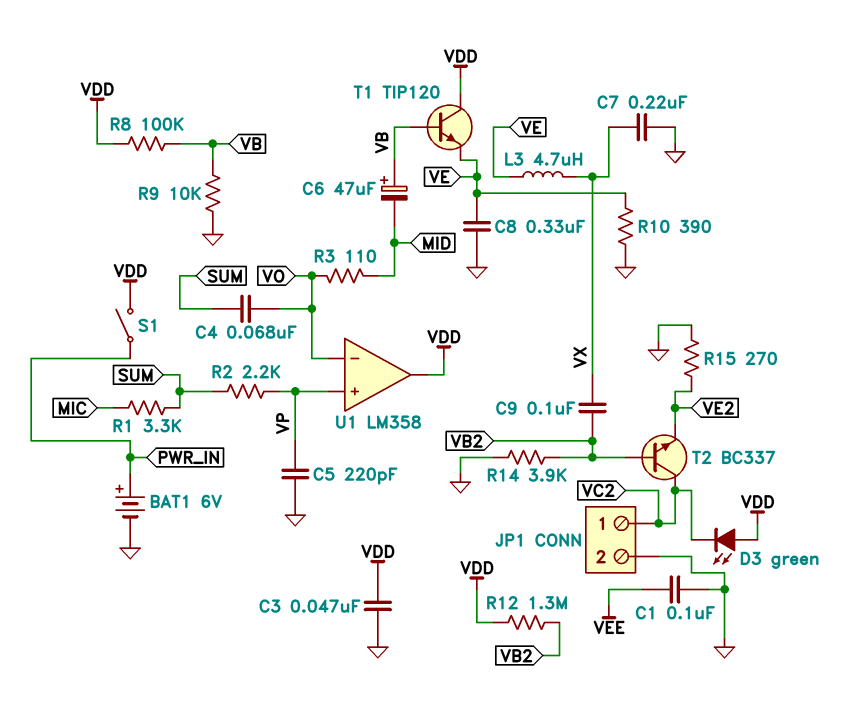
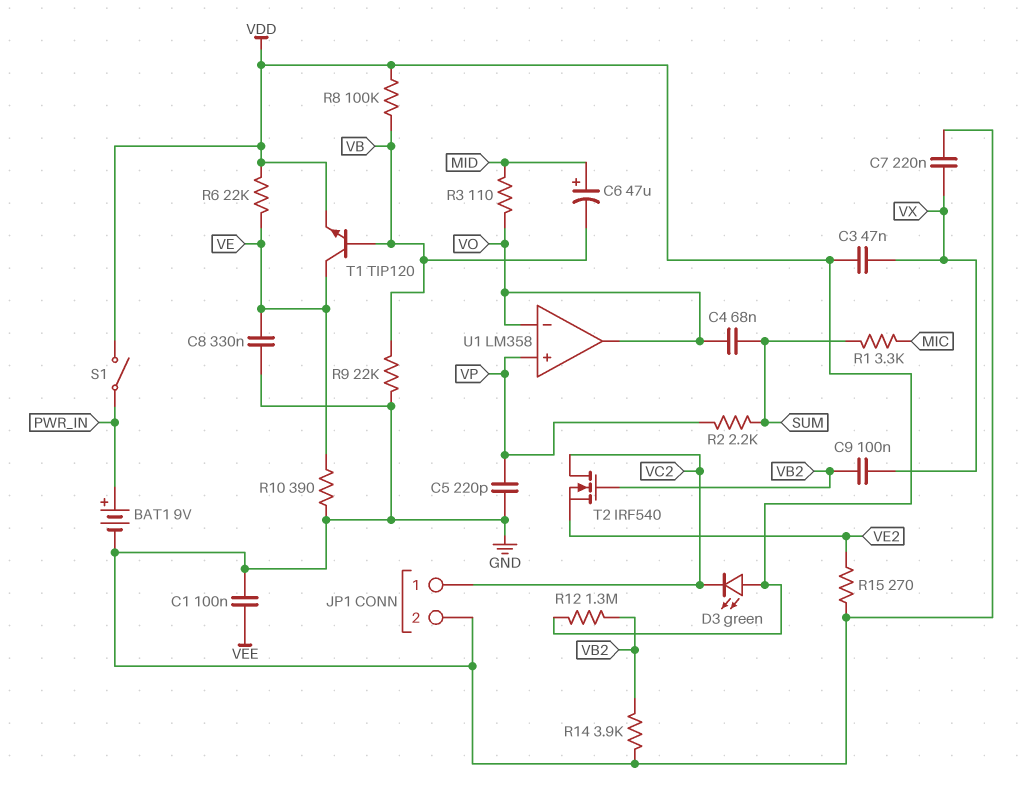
BAT1: 6V (plus PWR_IN, minus GND) -> 9V (plus PWR_IN, minus GND)
C3: 47nF (GND, VDD) -> 47nF (VDD, VX)
C6: 47uF (plus VB, minus MID) -> 47uF (plus MID, minus VB)
L3: 4.7uH (VE, VX) -> none
R6: none -> 22k (VDD, VE)
R9: 10k (GND, VB) -> 22k (GND, VB)
T1: NPN TIP120 (B VB, C VDD, E VE) -> NPN TIP120 (B VB, C VE, E VDD)
T2: NPN BC337 (B VB2, C VC2, E VE2) -> NMOS IRF540 (G VB2, D VC2, S VE2)
U1 pin out: VDD -> VO

